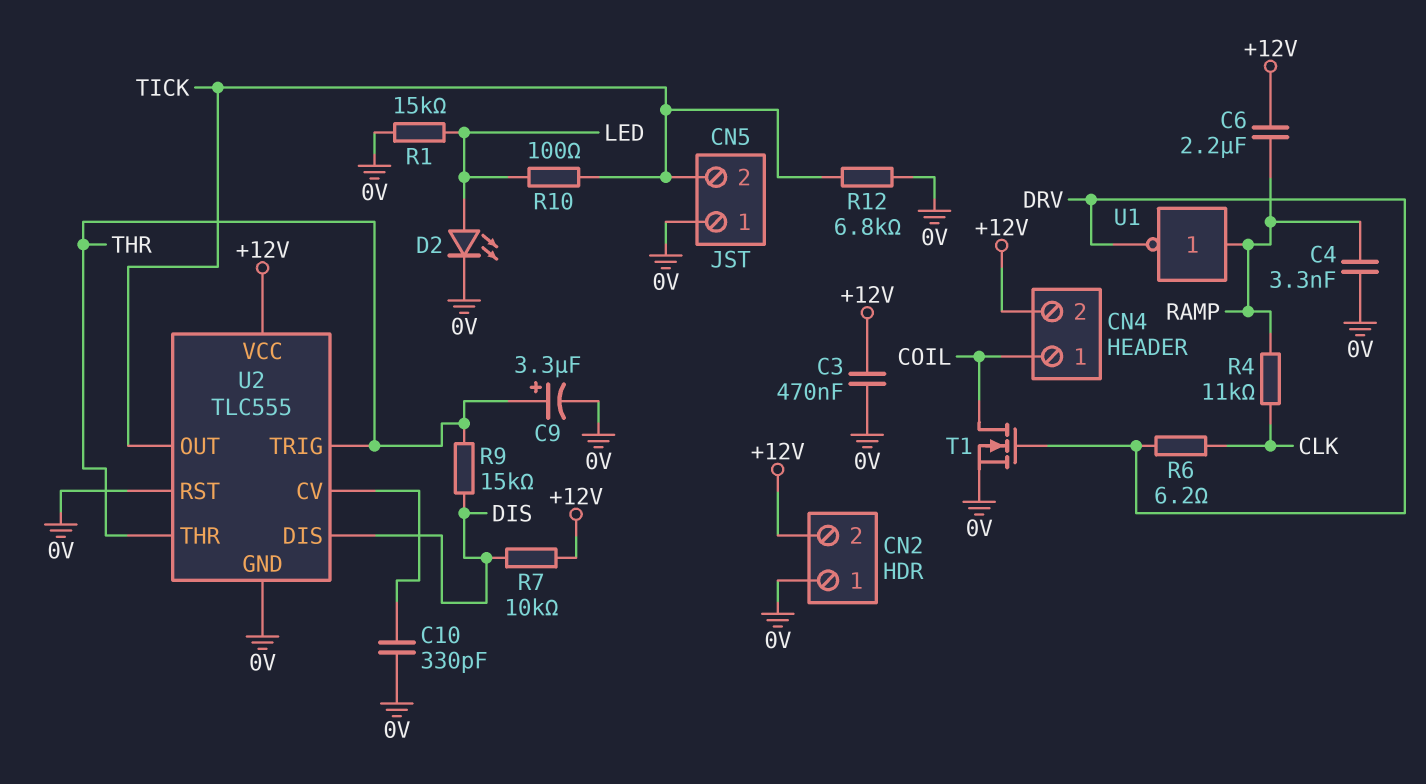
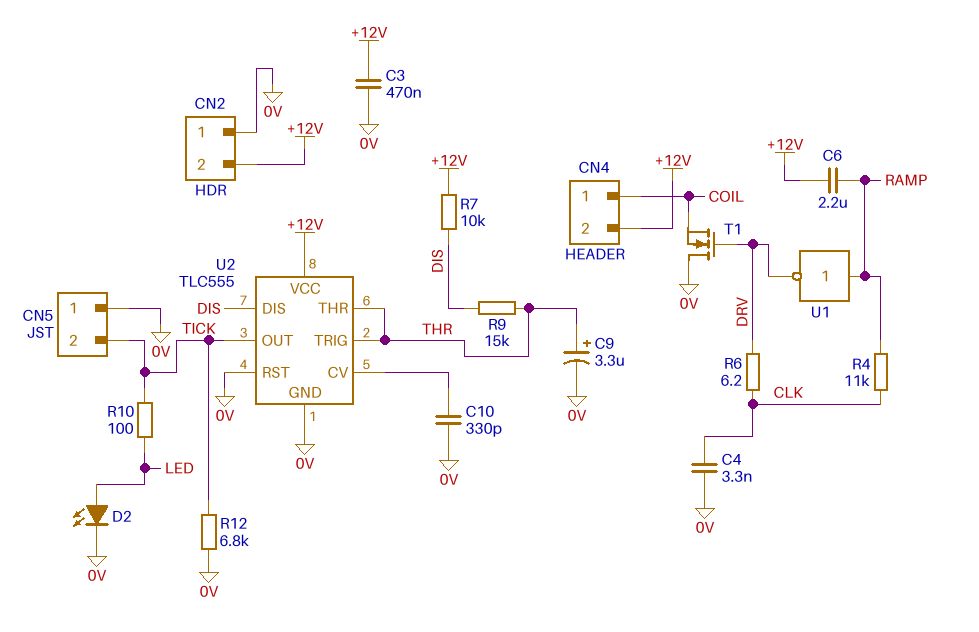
C4: 3.3nF (0V, RAMP) -> 3.3nF (0V, CLK)
R1: 15k (0V, LED) -> none
T1: NMOS (G DRV, D COIL, S 0V) -> NMOS (G DRV, D 0V, S COIL)

